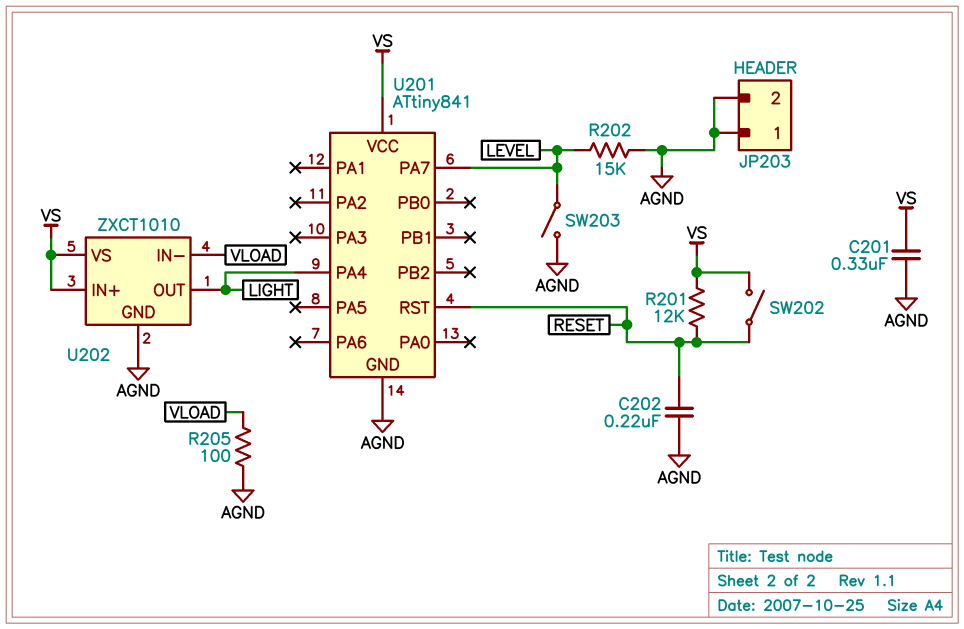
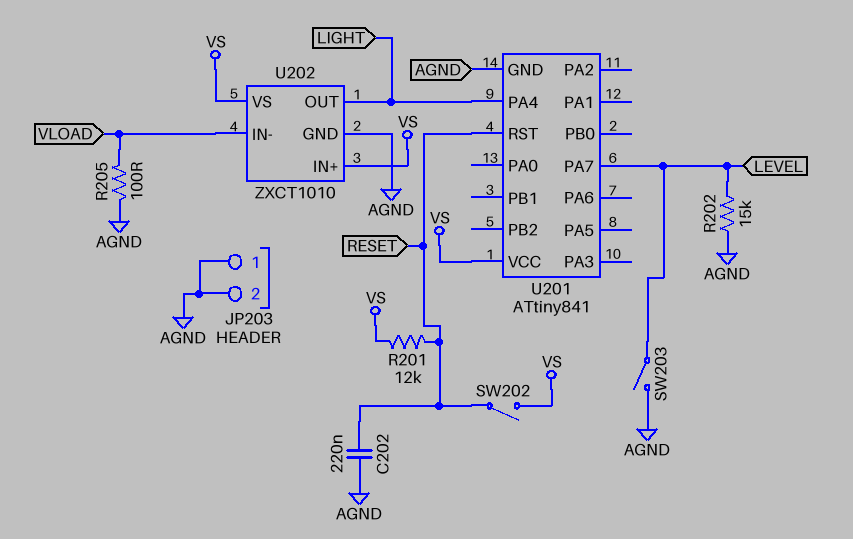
C201: 330nF (AGND, VS) -> none

